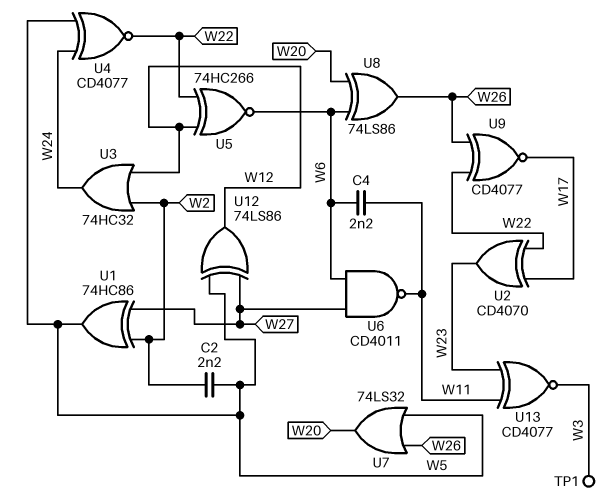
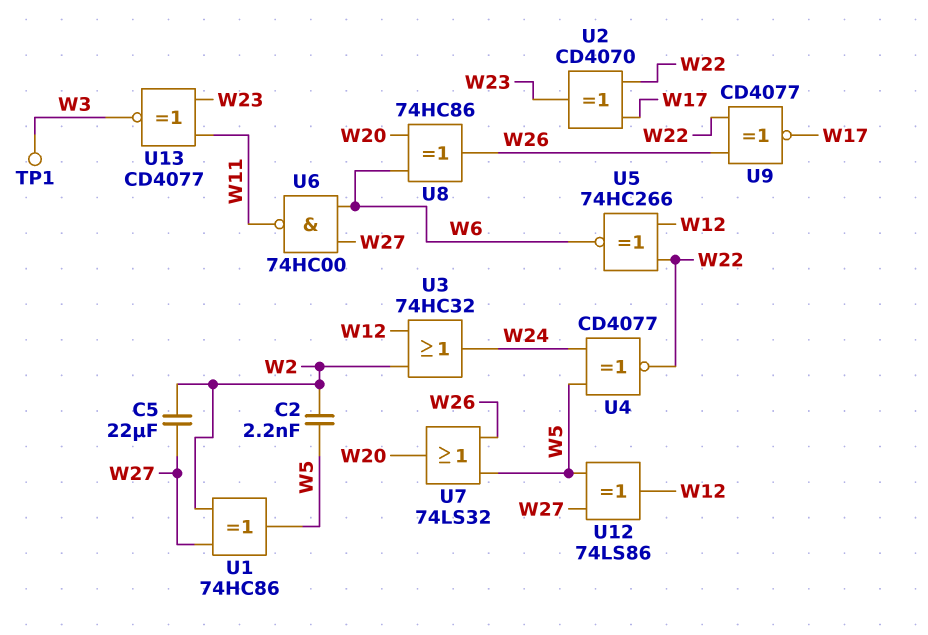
C4: 2.2nF (W6, W11) -> none
C5: none -> 22uF (W2, W27)
U6: NAND CD4011 (in W6, in W27, out W11) -> NAND 74HC00 (in W6, in W27, out W11)
U8: XOR 74LS86 (in W6, in W20, out W26) -> XOR 74HC86 (in W6, in W20, out W26)

